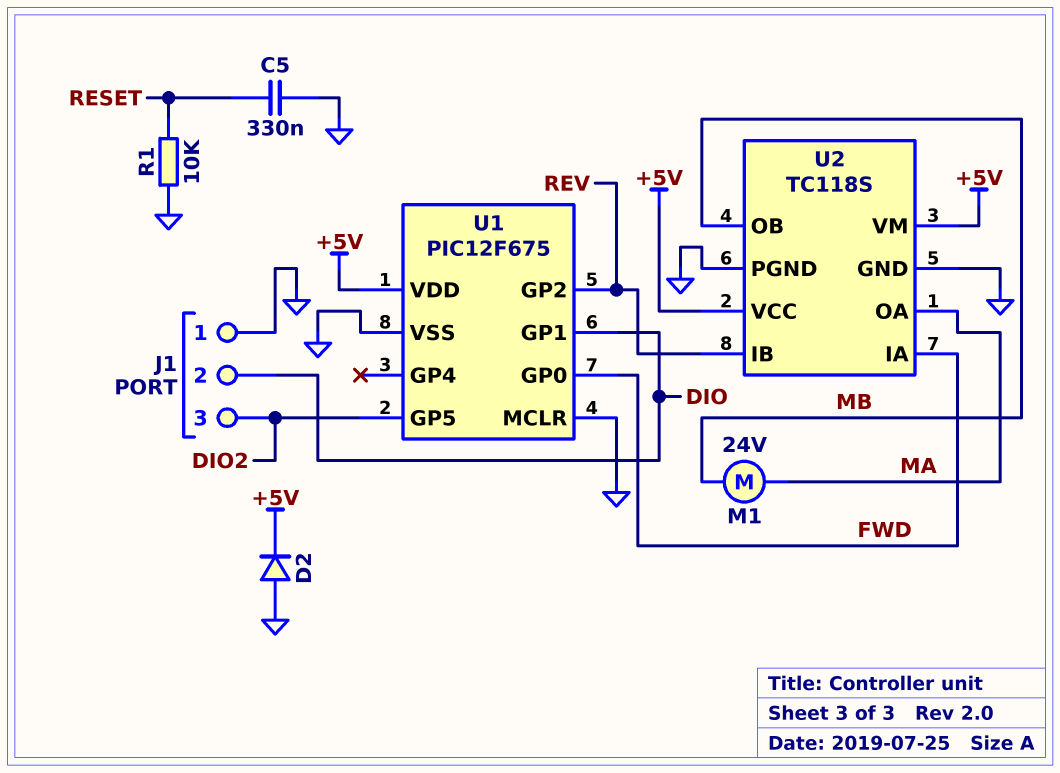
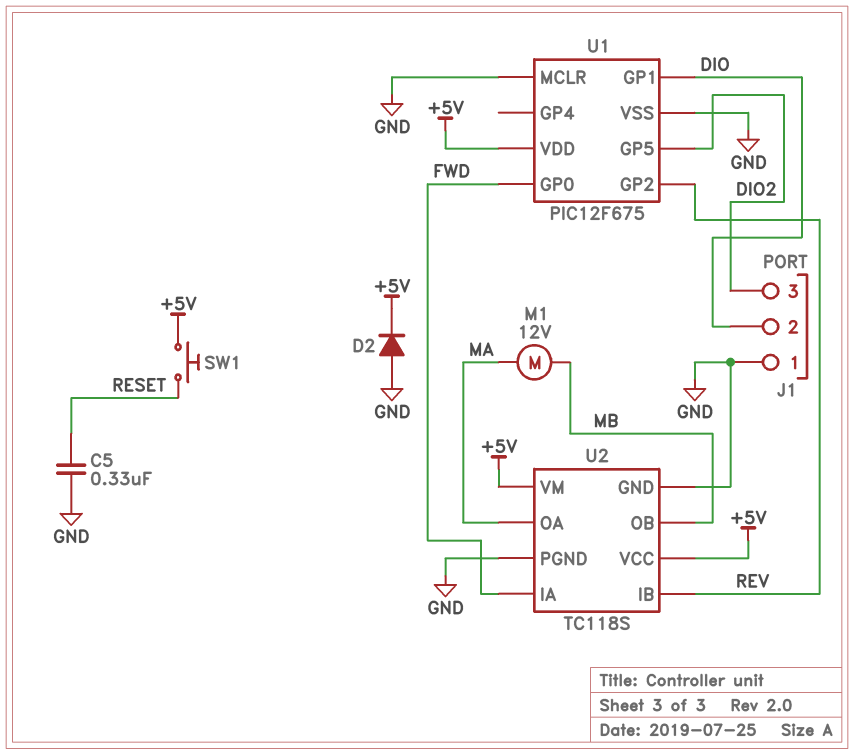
M1: motor 24V (MA, MB) -> motor 12V (MA, MB)
R1: 10k (GND, RESET) -> none
SW1: none -> button (+5V, RESET)

